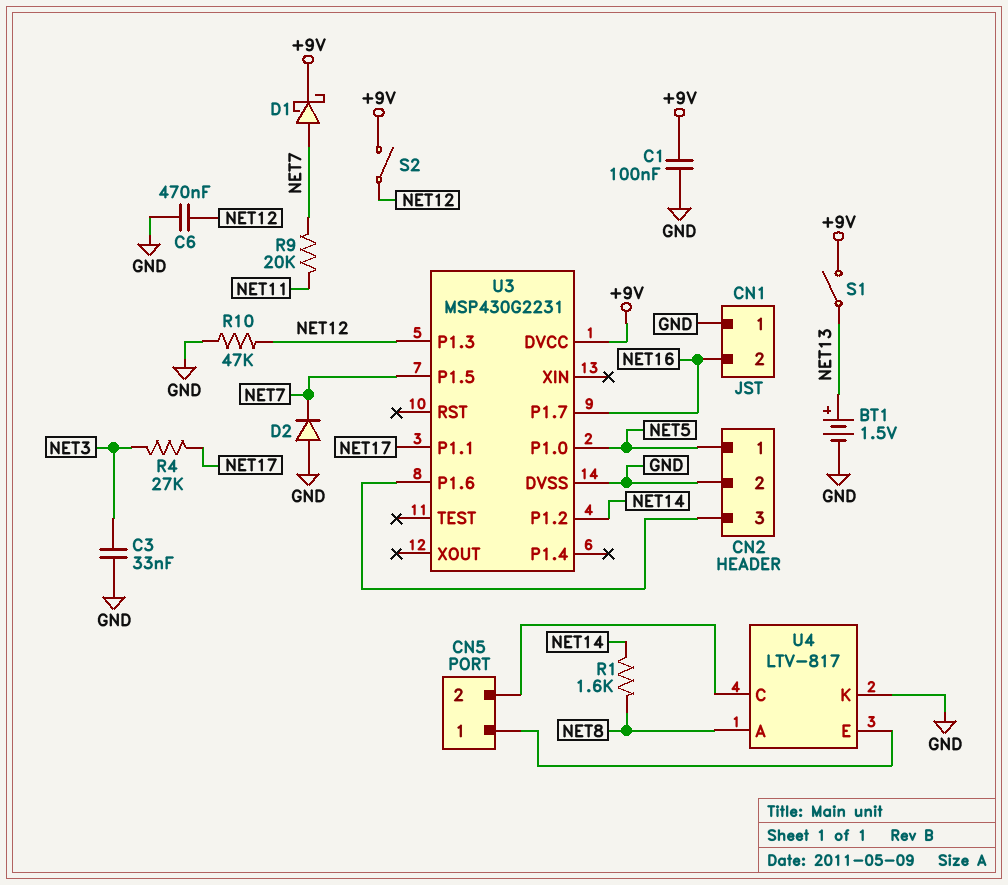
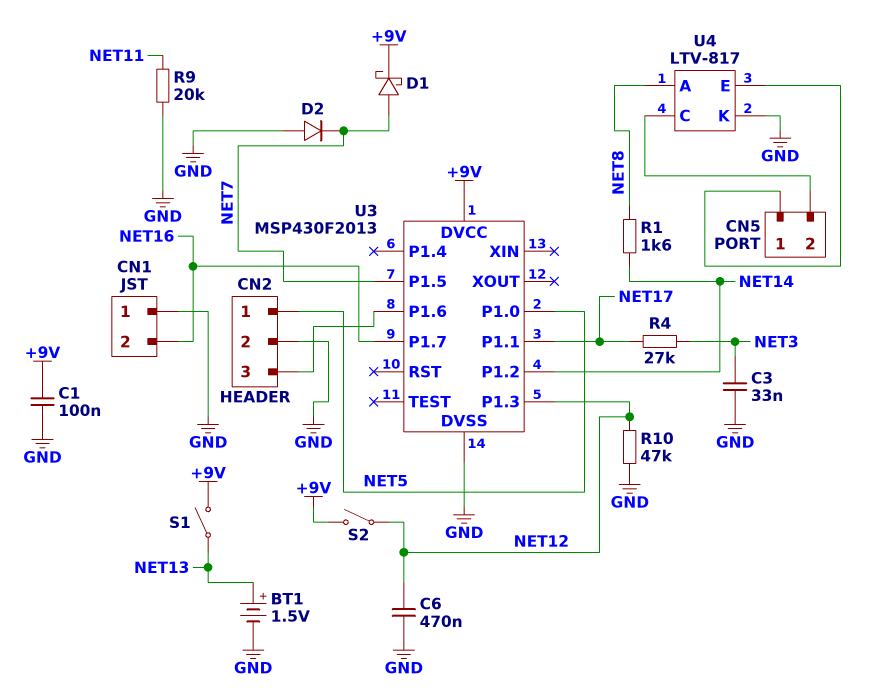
R9: 20k (NET7, NET11) -> 20k (GND, NET11)
U3: MSP430G2231 -> MSP430F2013

